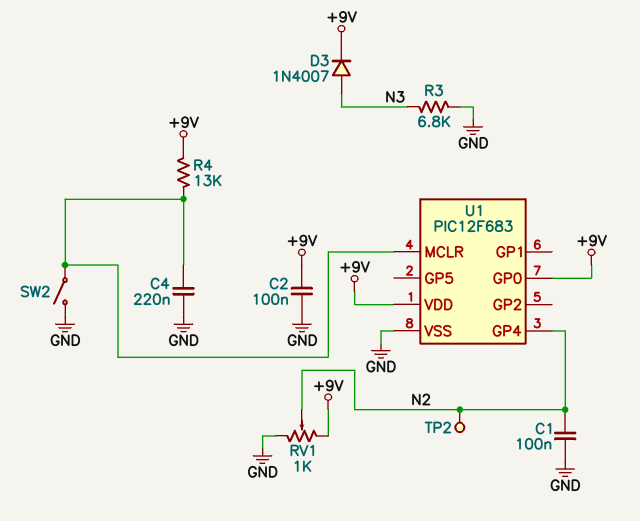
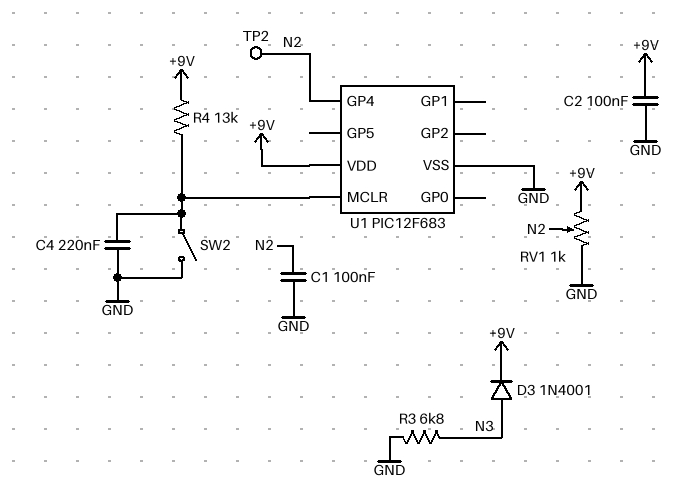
D3: diode 1N4007 (A N3, K +9V) -> diode 1N4001 (A N3, K +9V)
U1 pin GP0: +9V -> none

